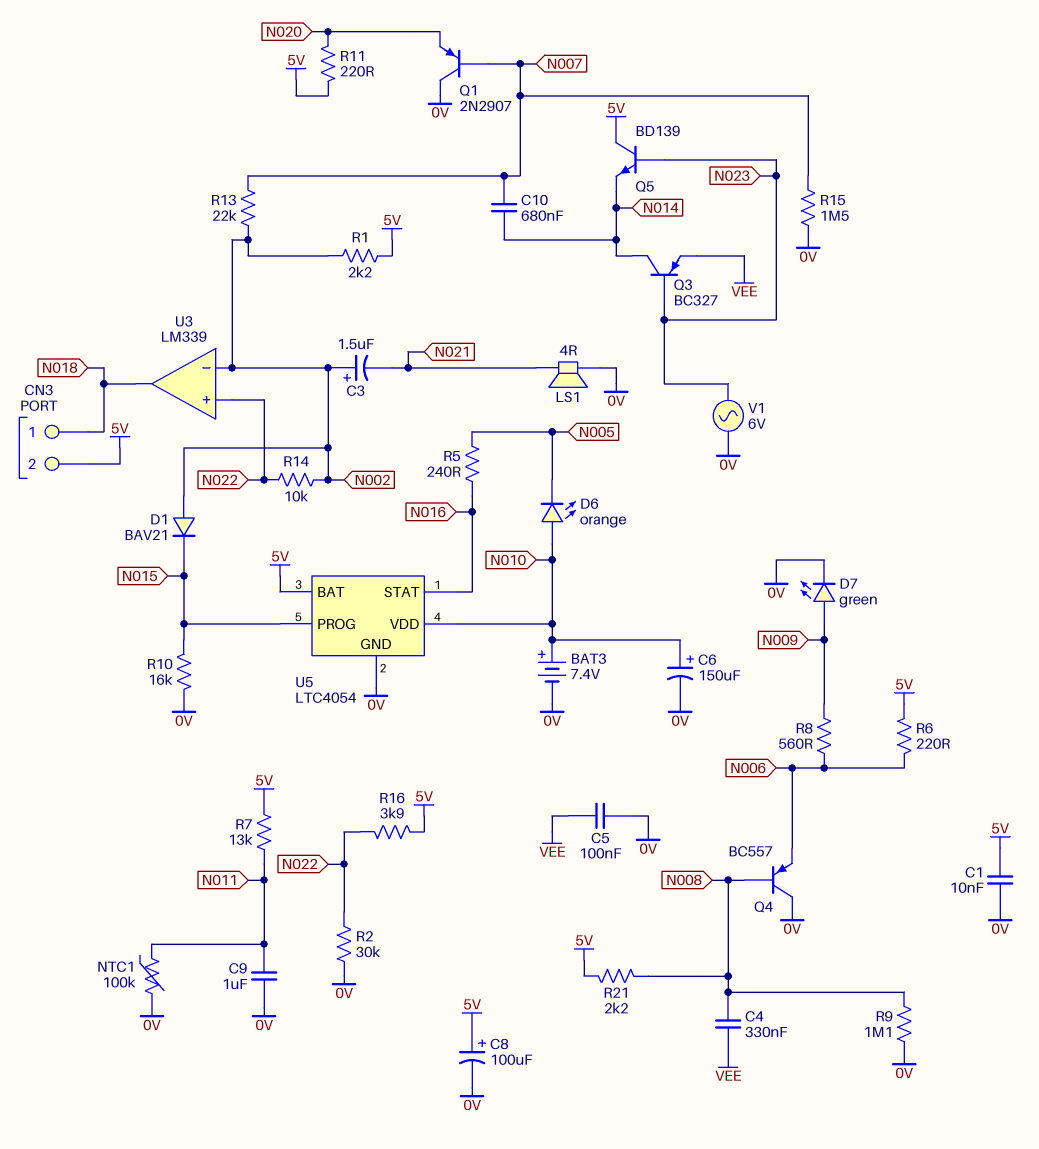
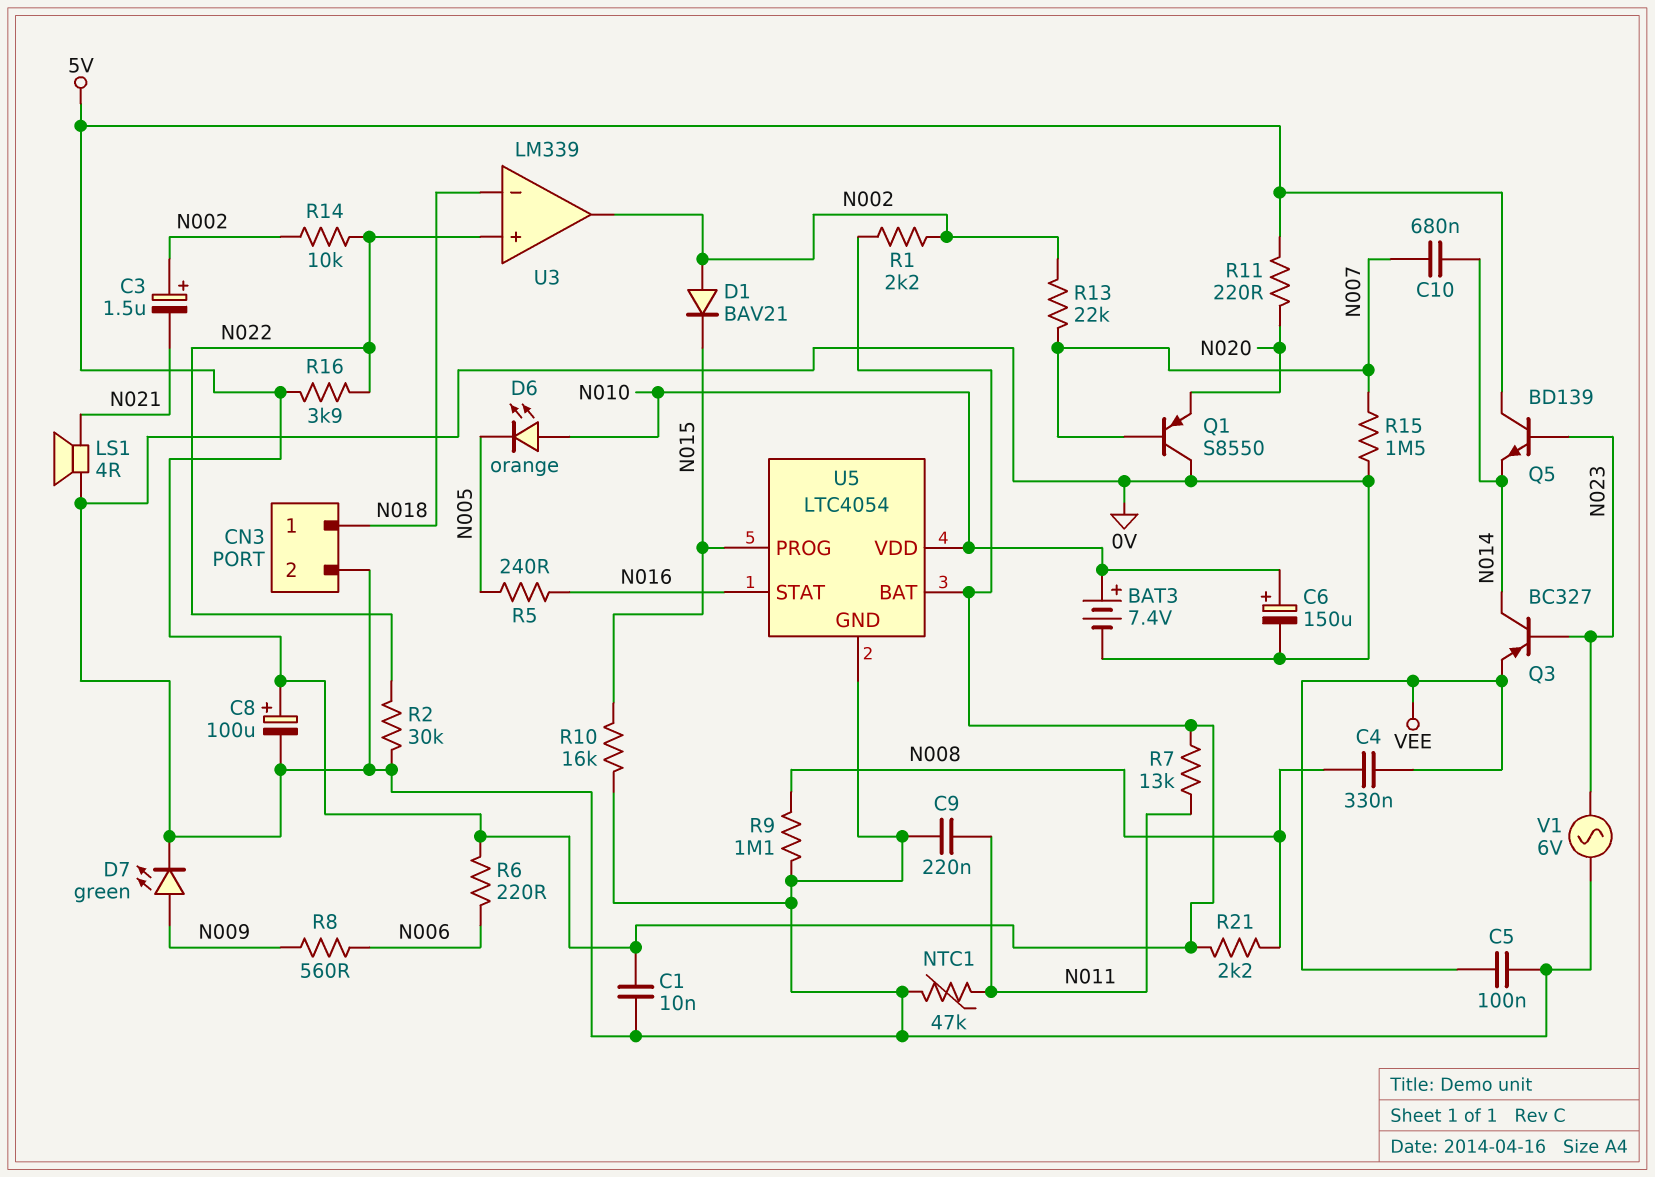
C9: 1uF (0V, N011) -> 220nF (0V, N011)
CN3 pin 2: 5V -> 0V
NTC1: 100k (0V, N011) -> 47k (0V, N011)
Q1: PNP 2N2907 (B N007, C 0V, E N020) -> PNP S8550 (B N007, C 0V, E N020)
Q4: PNP BC557 (B N008, C 0V, E N006) -> none
U3 pin in-: N002 -> N018
U3 pin out: N018 -> N002

